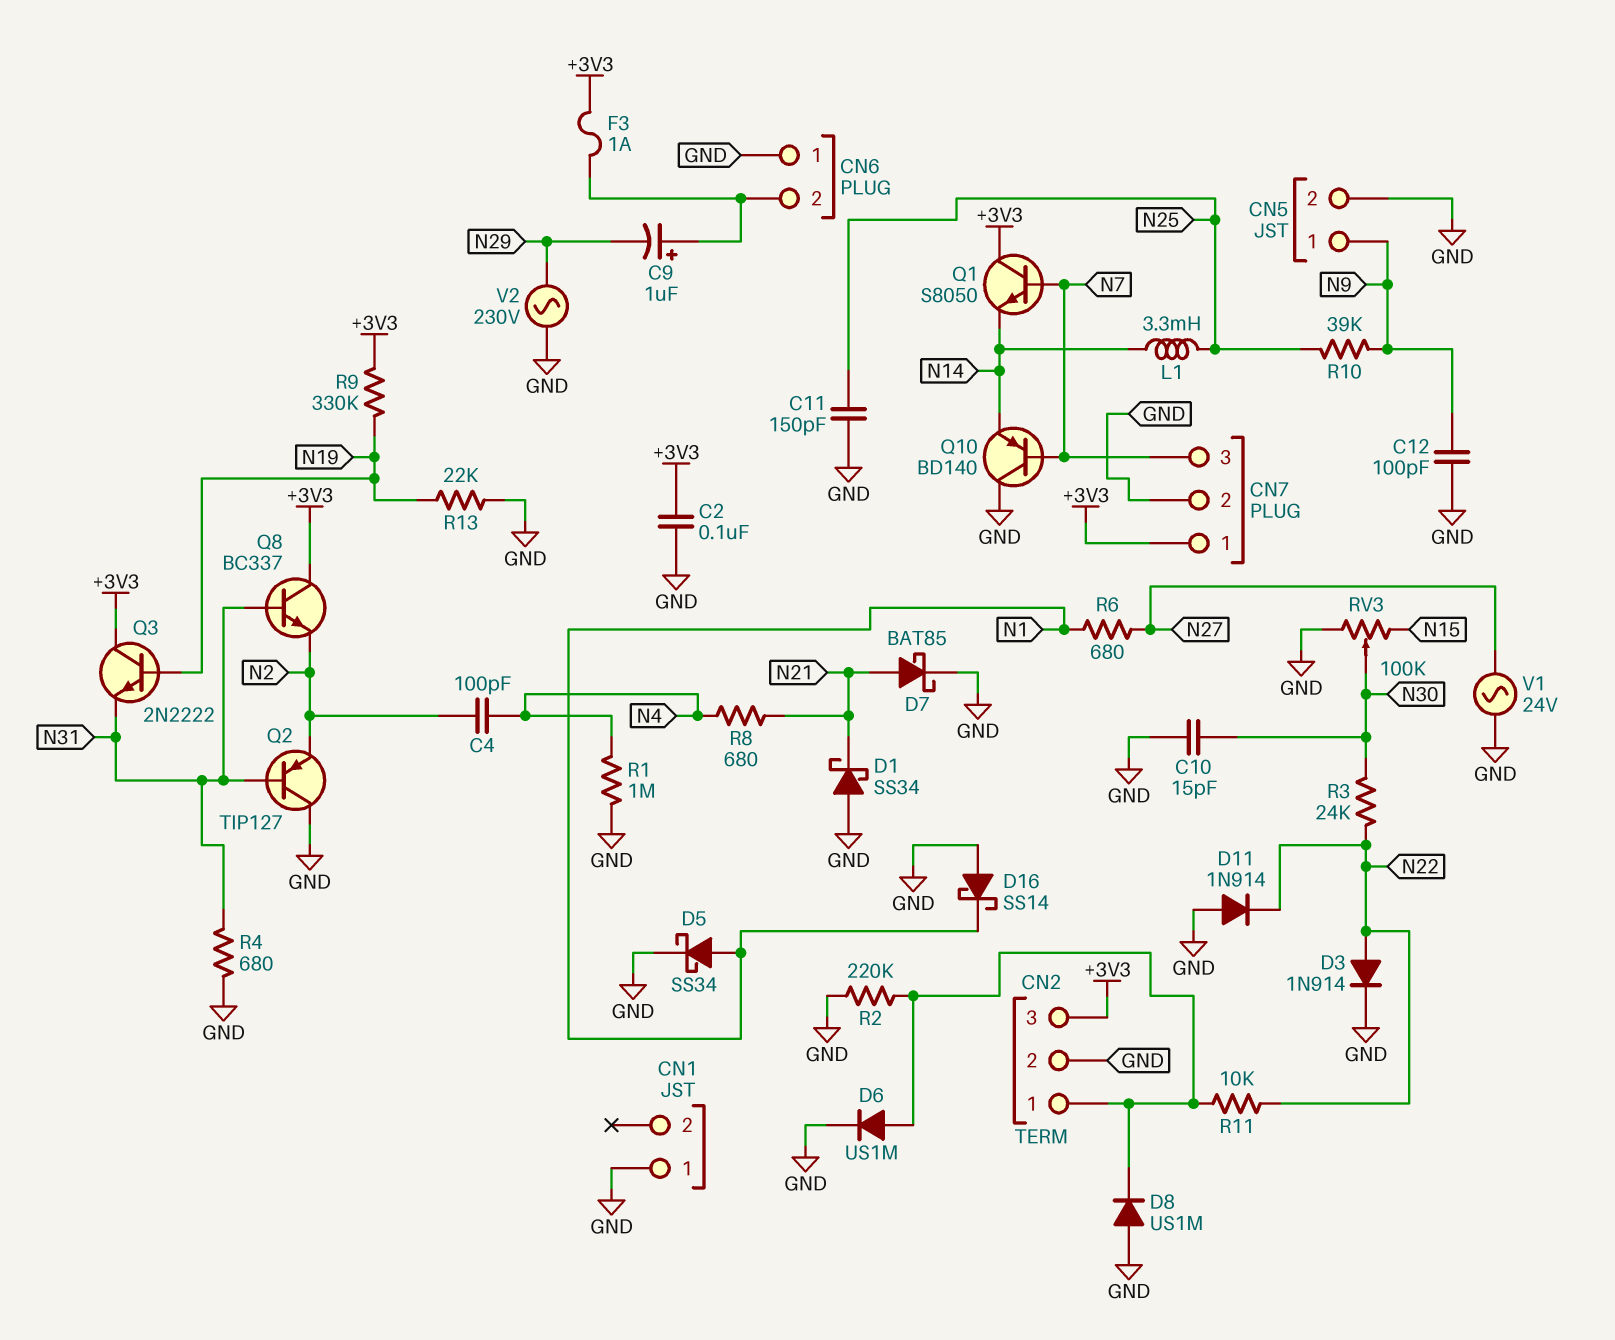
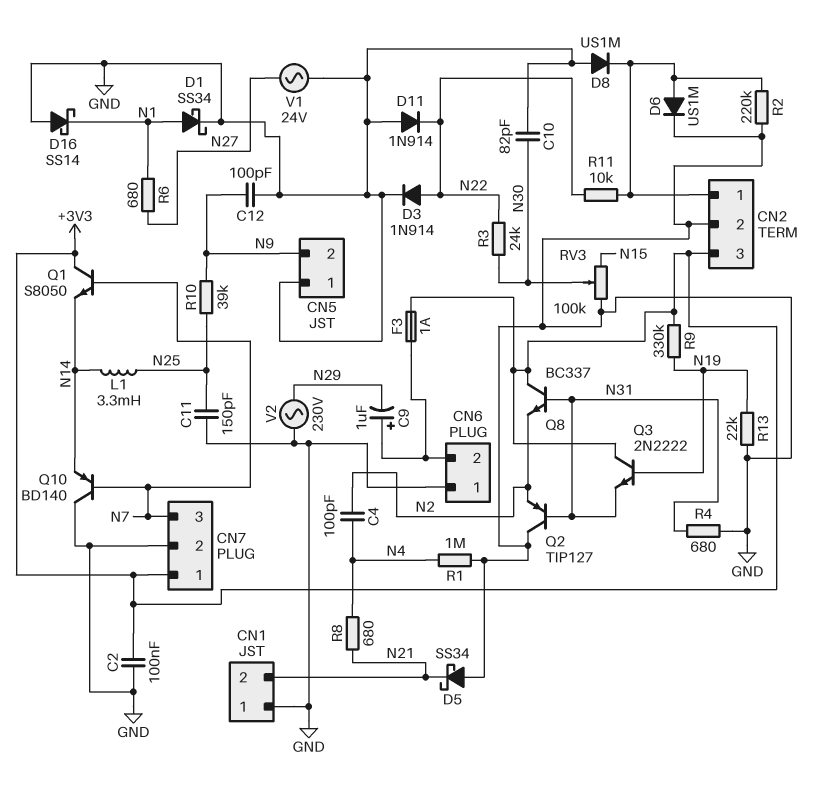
C10: 15pF (GND, N30) -> 82pF (GND, N30)
CN1 pin 2: none -> N21
CN5 pin 1: N9 -> GND
CN5 pin 2: GND -> N9
D1: schottky SS34 (A GND, K N21) -> schottky SS34 (A N1, K GND)
D5: schottky SS34 (A N1, K GND) -> schottky SS34 (A GND, K N21)
D7: schottky BAT85 (A N21, K GND) -> none

